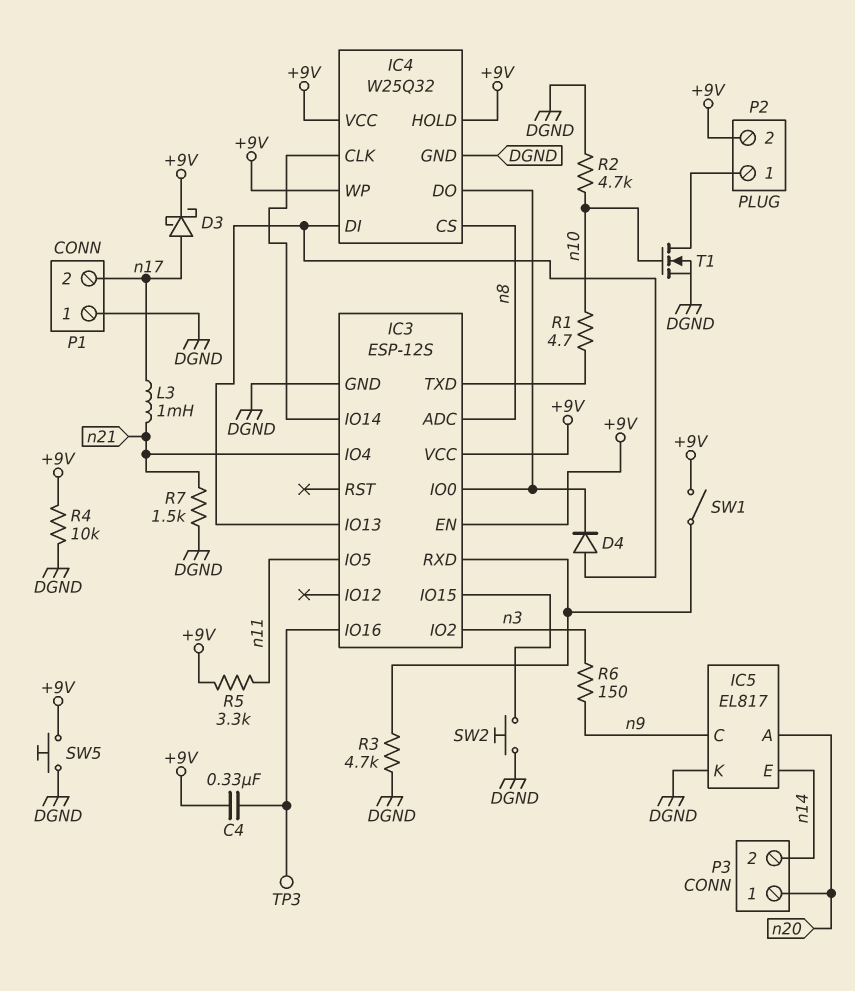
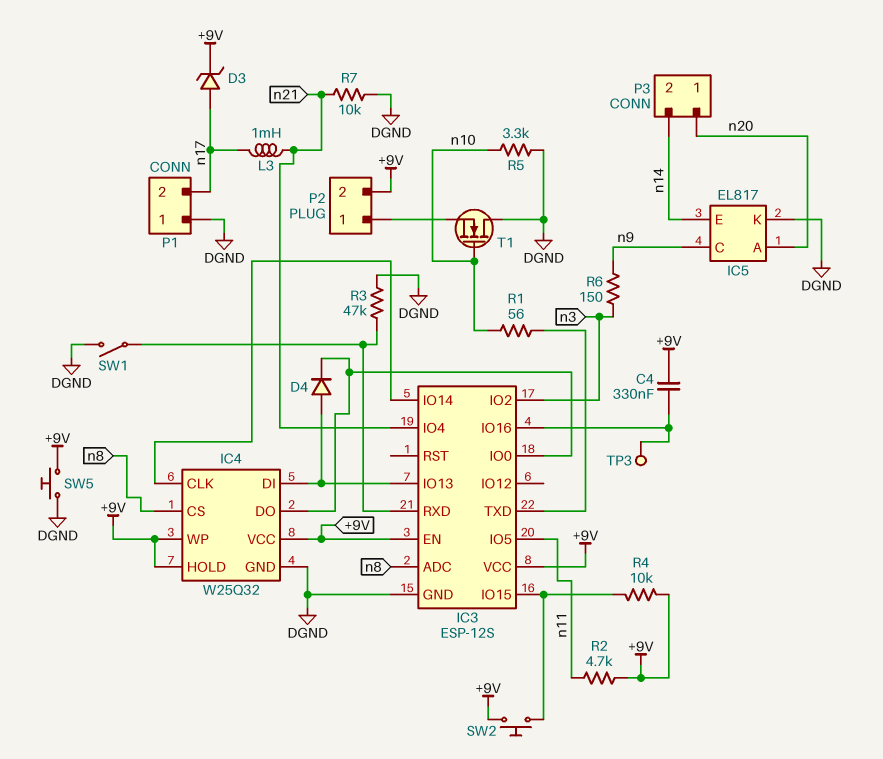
D3: schottky (A n17, K +9V) -> zener (A n17, K +9V)
R1: 4.7 (IC3/TXD, n10) -> 56 (IC3/TXD, n10)
R2: 4.7k (DGND, n10) -> 4.7k (+9V, n11)
R3: 4.7k (DGND, IC3/RXD) -> 47k (DGND, IC3/RXD)
R4: 10k (+9V, DGND) -> 10k (+9V, IC3/IO15)
R5: 3.3k (+9V, n11) -> 3.3k (DGND, n10)
R7: 1.5k (DGND, n21) -> 10k (DGND, n21)
SW1: switch (+9V, IC3/RXD) -> switch (DGND, IC3/RXD)
SW2: button (DGND, IC3/IO15) -> button (+9V, IC3/IO15)
T1: NMOS (G n10, D P2/1, S DGND) -> NMOS (G n10, D DGND, S P2/1)

